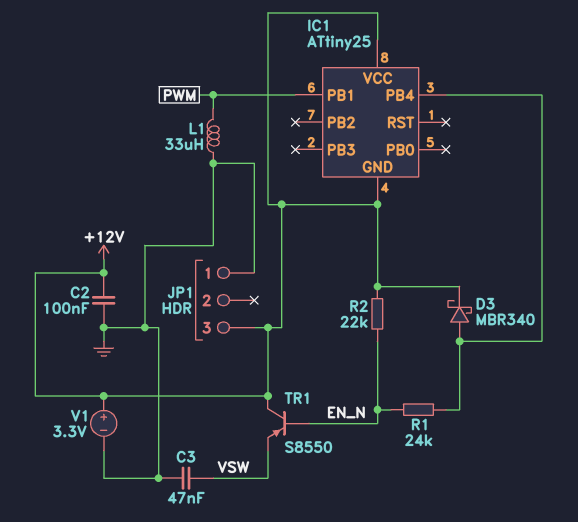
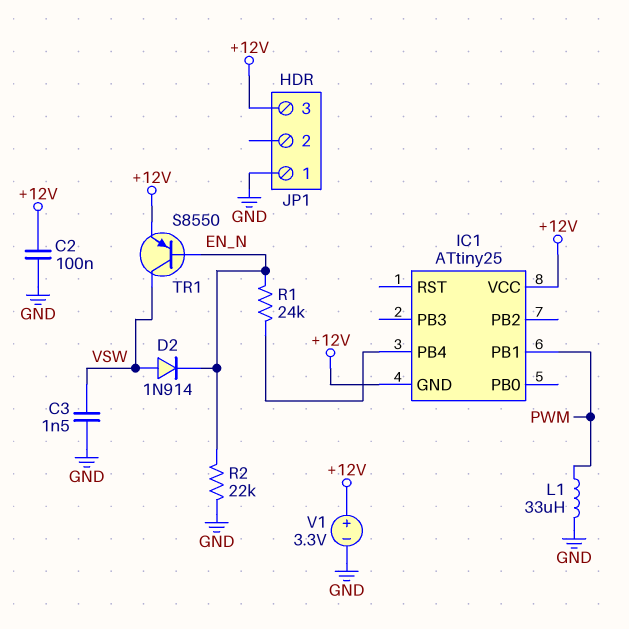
C3: 47nF (GND, VSW) -> 1.5nF (GND, VSW)
D2: none -> diode 1N914 (A VSW, K EN_N)
D3: schottky MBR340 (A IC1/PB4, K +12V) -> none
R2: 22k (+12V, EN_N) -> 22k (EN_N, GND)
TR1: PNP S8550 (B EN_N, C +12V, E VSW) -> PNP S8550 (B EN_N, C VSW, E +12V)

